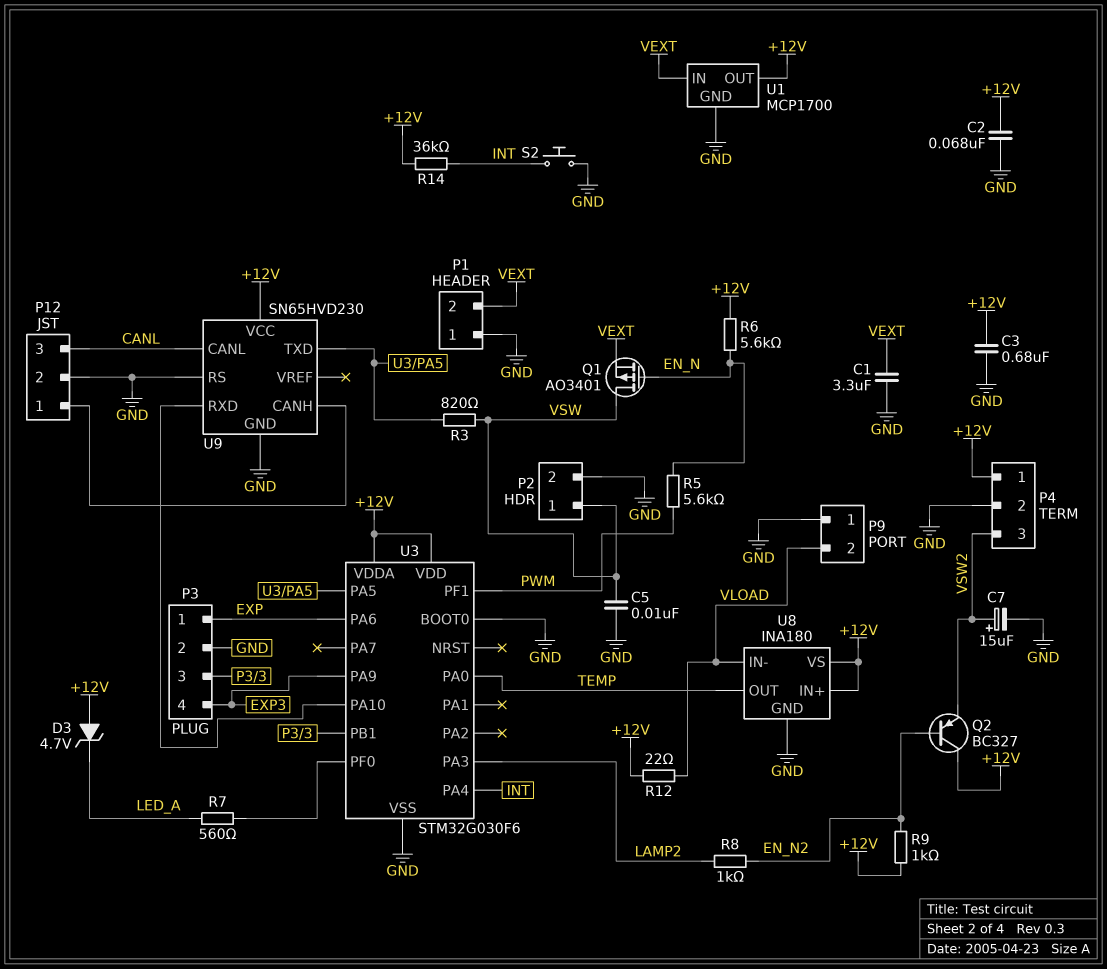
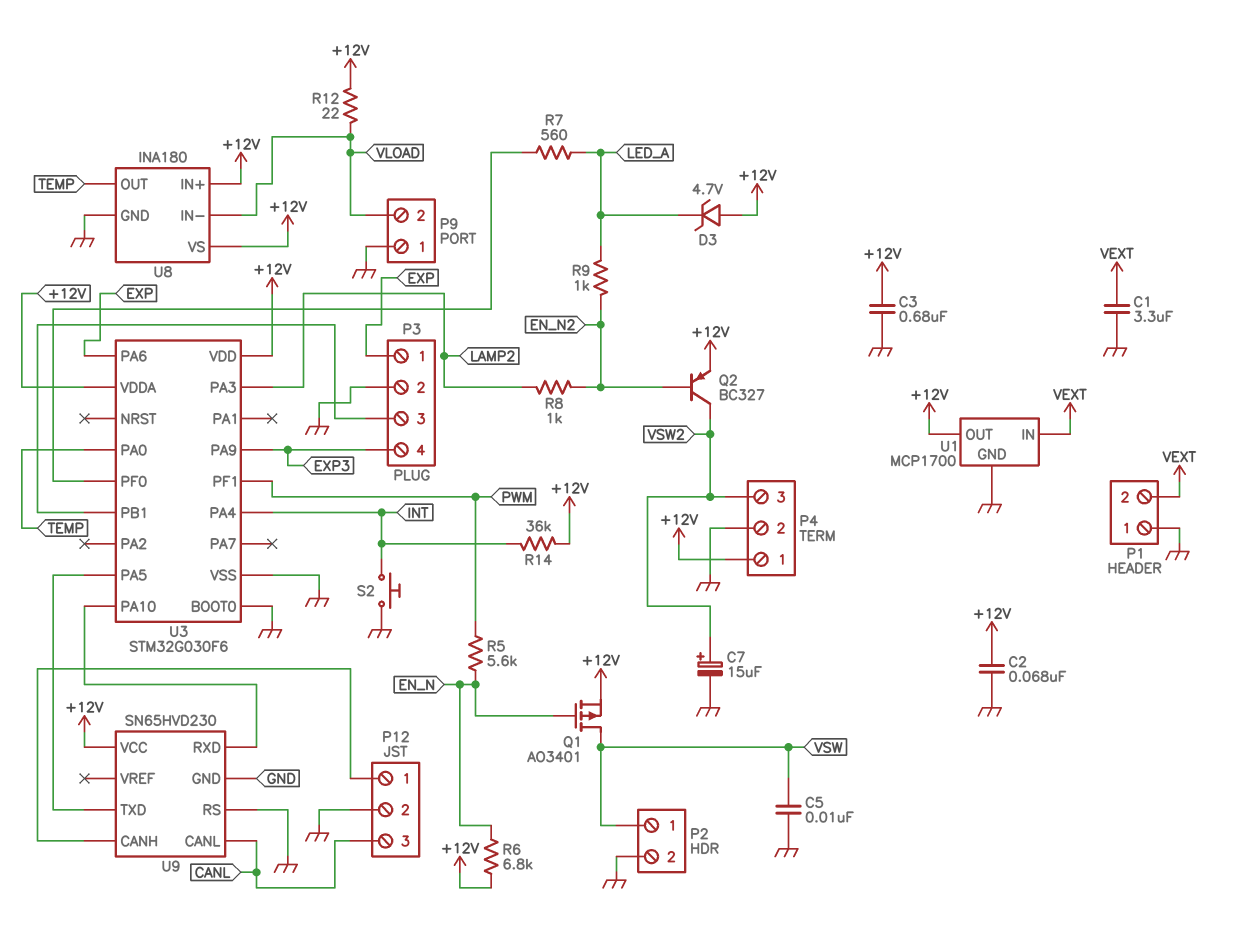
Q1: PMOS AO3401 (G EN_N, D VSW, S VEXT) -> PMOS AO3401 (G EN_N, D VSW, S +12V)
Q2: PNP BC327 (B EN_N2, C +12V, E VSW2) -> PNP BC327 (B EN_N2, C VSW2, E +12V)
R3: 820 (U3/PA5, VSW) -> none
R6: 5.6k (+12V, EN_N) -> 6.8k (+12V, EN_N)
R9: 1k (+12V, EN_N2) -> 1k (EN_N2, LED_A)

